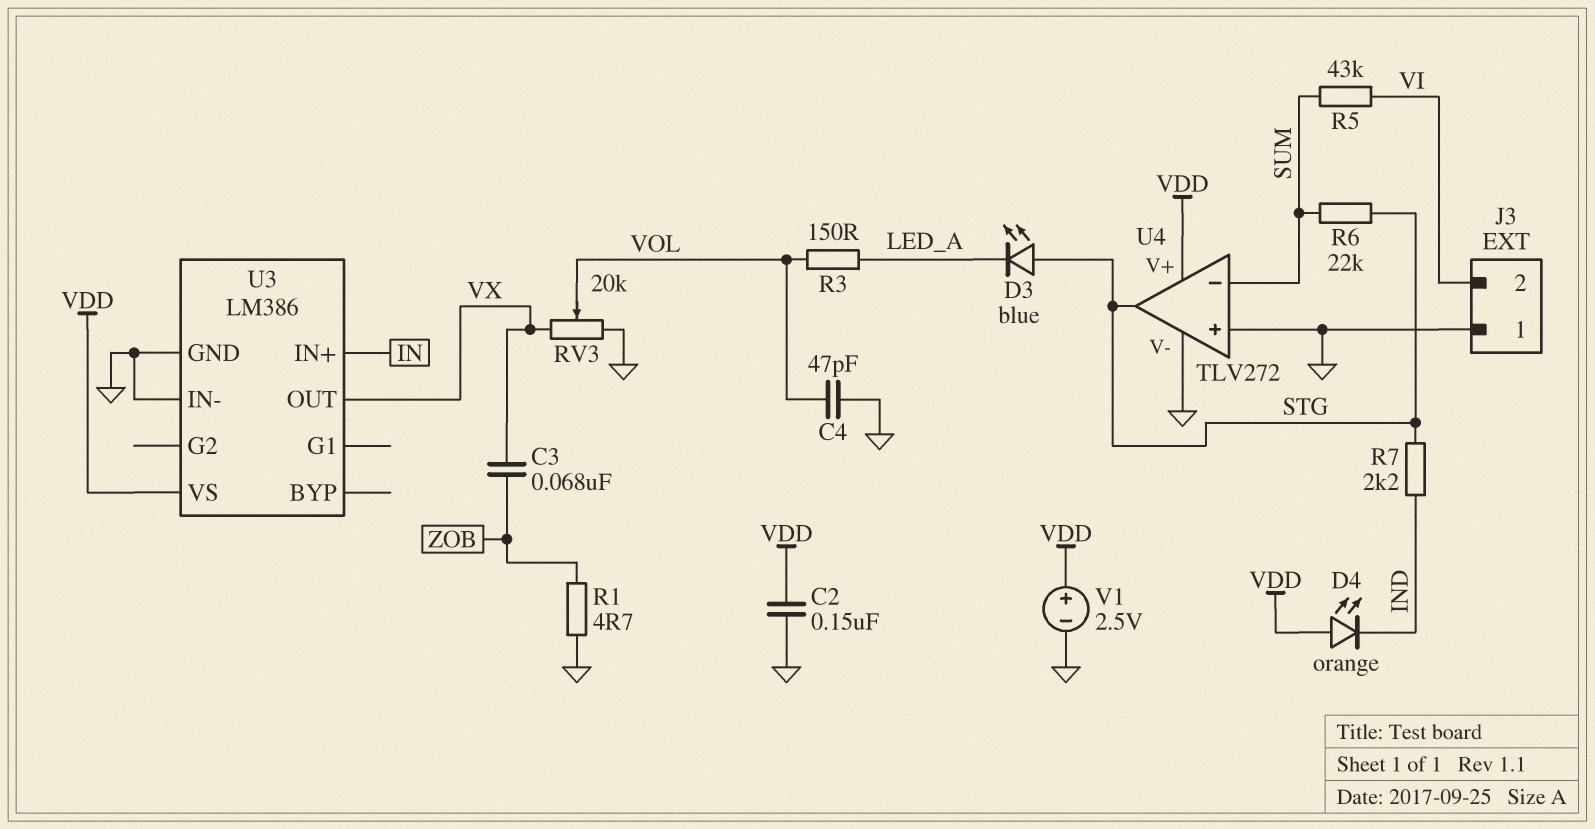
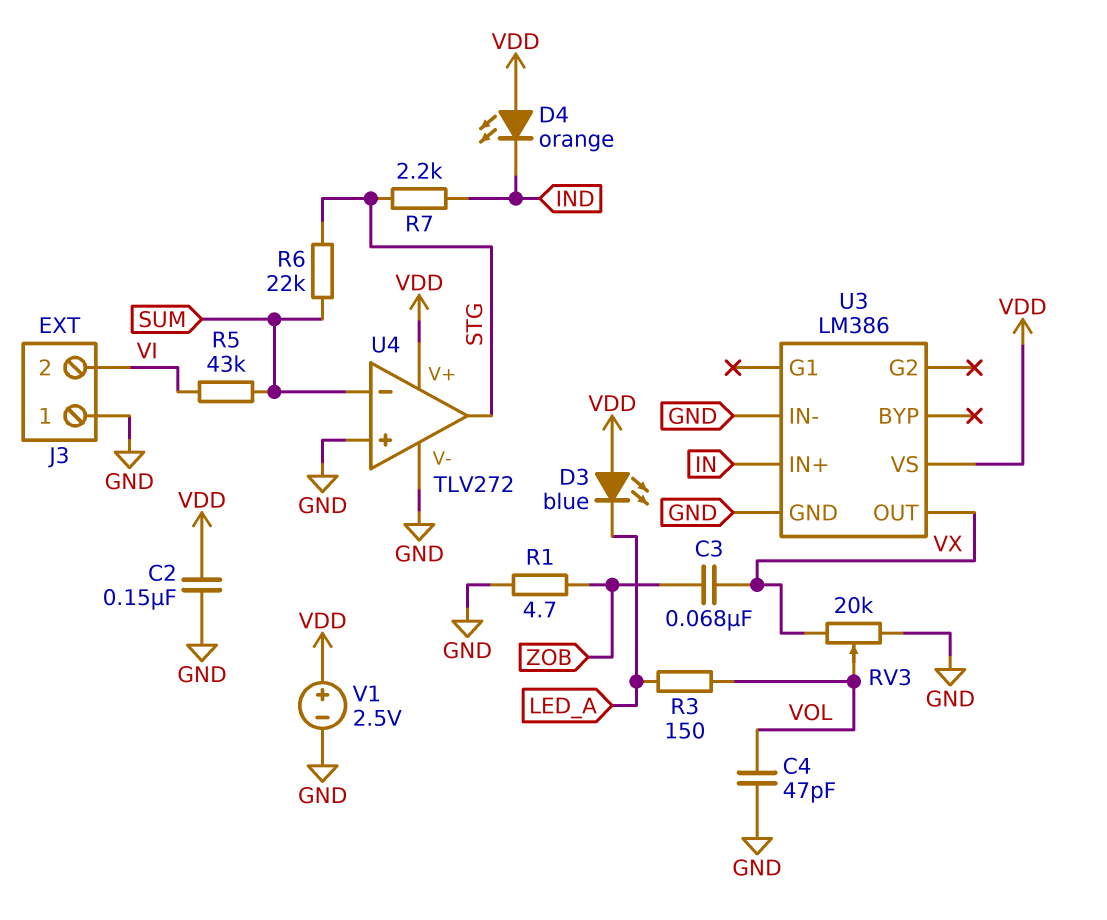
D3: LED blue (A STG, K LED_A) -> LED blue (A VDD, K LED_A)

